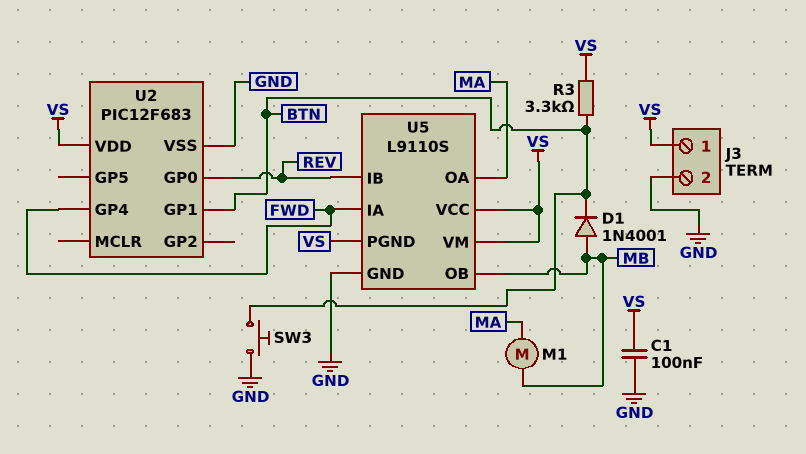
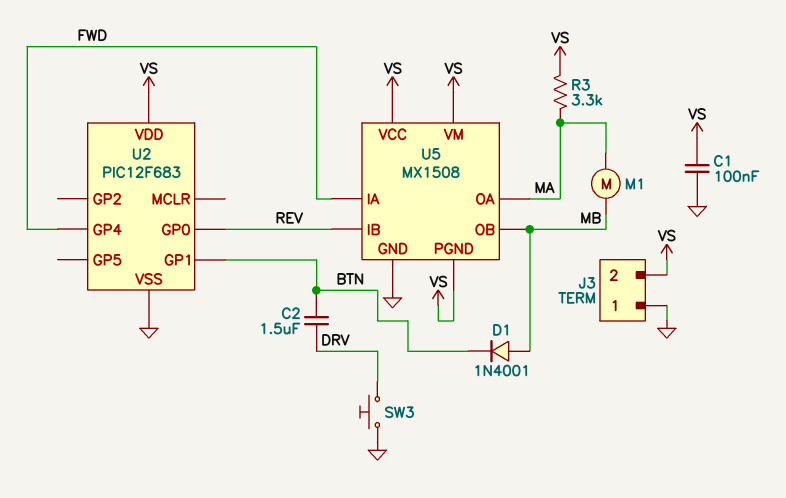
C2: none -> 1.5uF (BTN, DRV)
J3 pin 1: VS -> GND
J3 pin 2: GND -> VS
R3: 3.3k (BTN, VS) -> 3.3k (MA, VS)
SW3: button (BTN, GND) -> button (DRV, GND)
U5: L9110S -> MX1508

